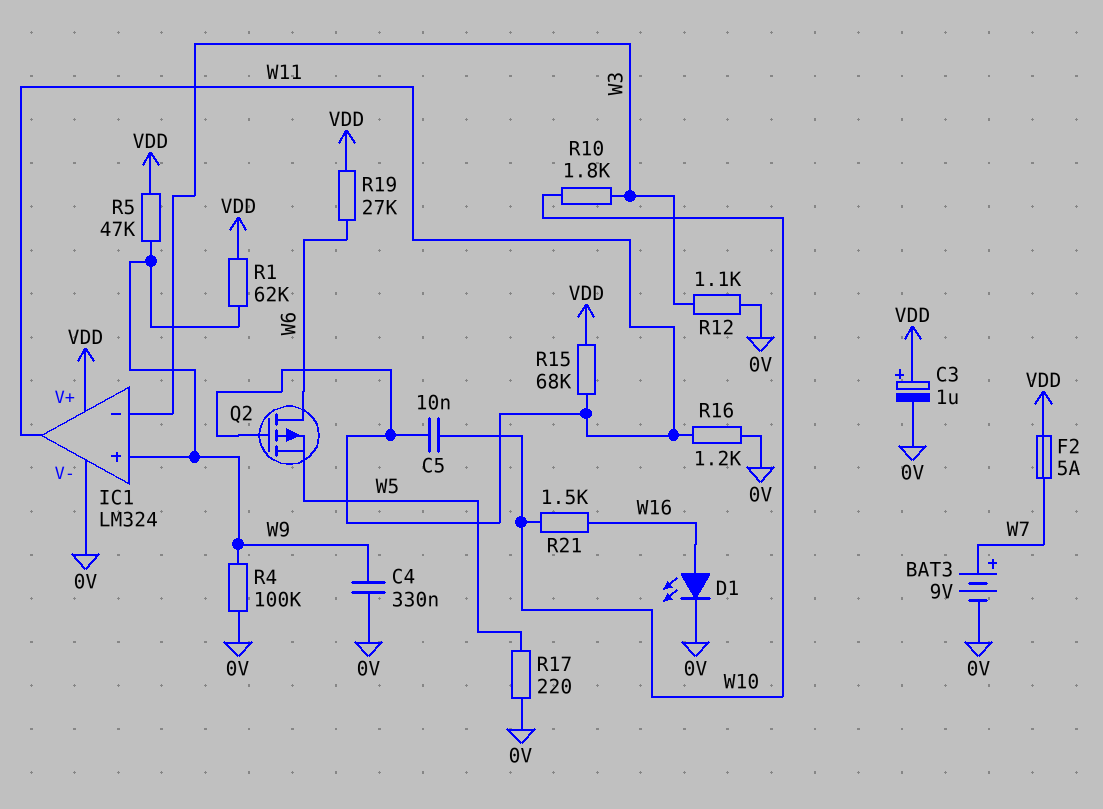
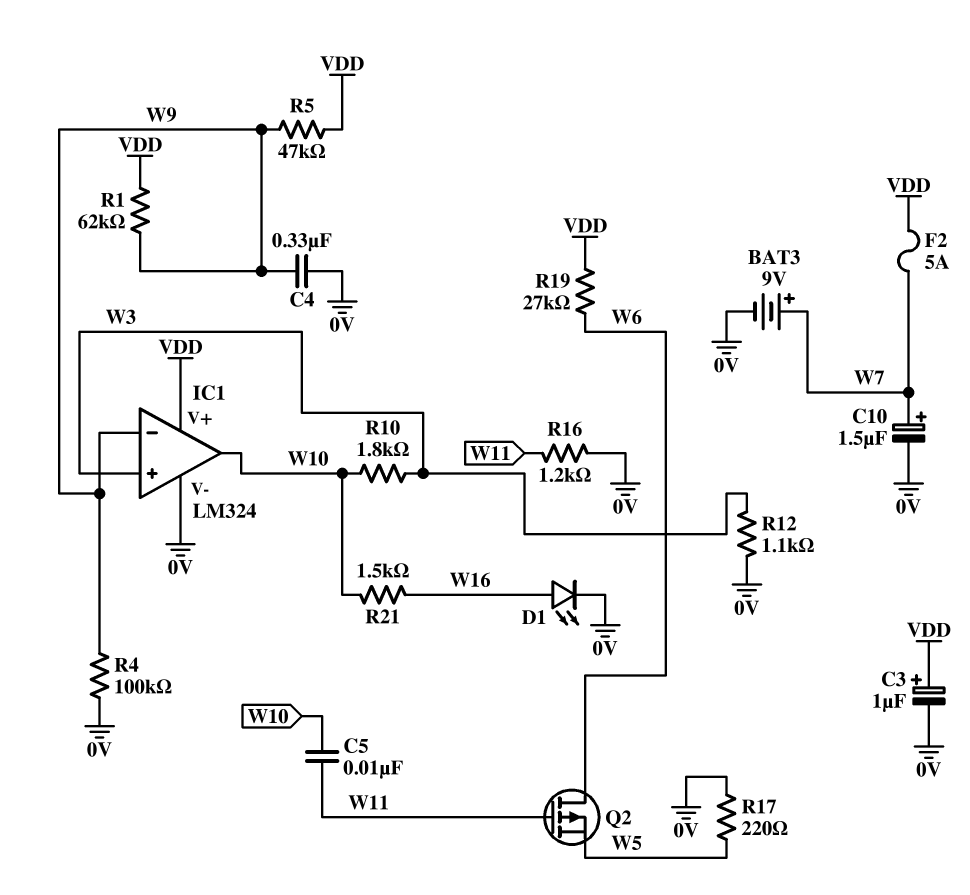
C10: none -> 1.5uF (plus W7, minus 0V)
IC1 pin in+: W9 -> W3
IC1 pin in-: W3 -> W9
IC1 pin out: W11 -> W10
R15: 68k (VDD, W11) -> none

